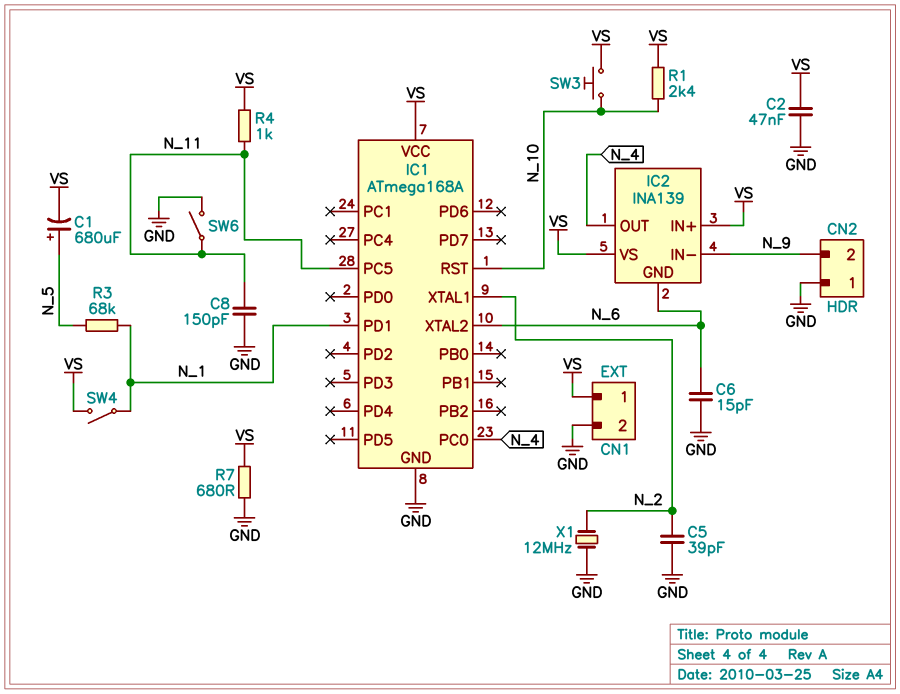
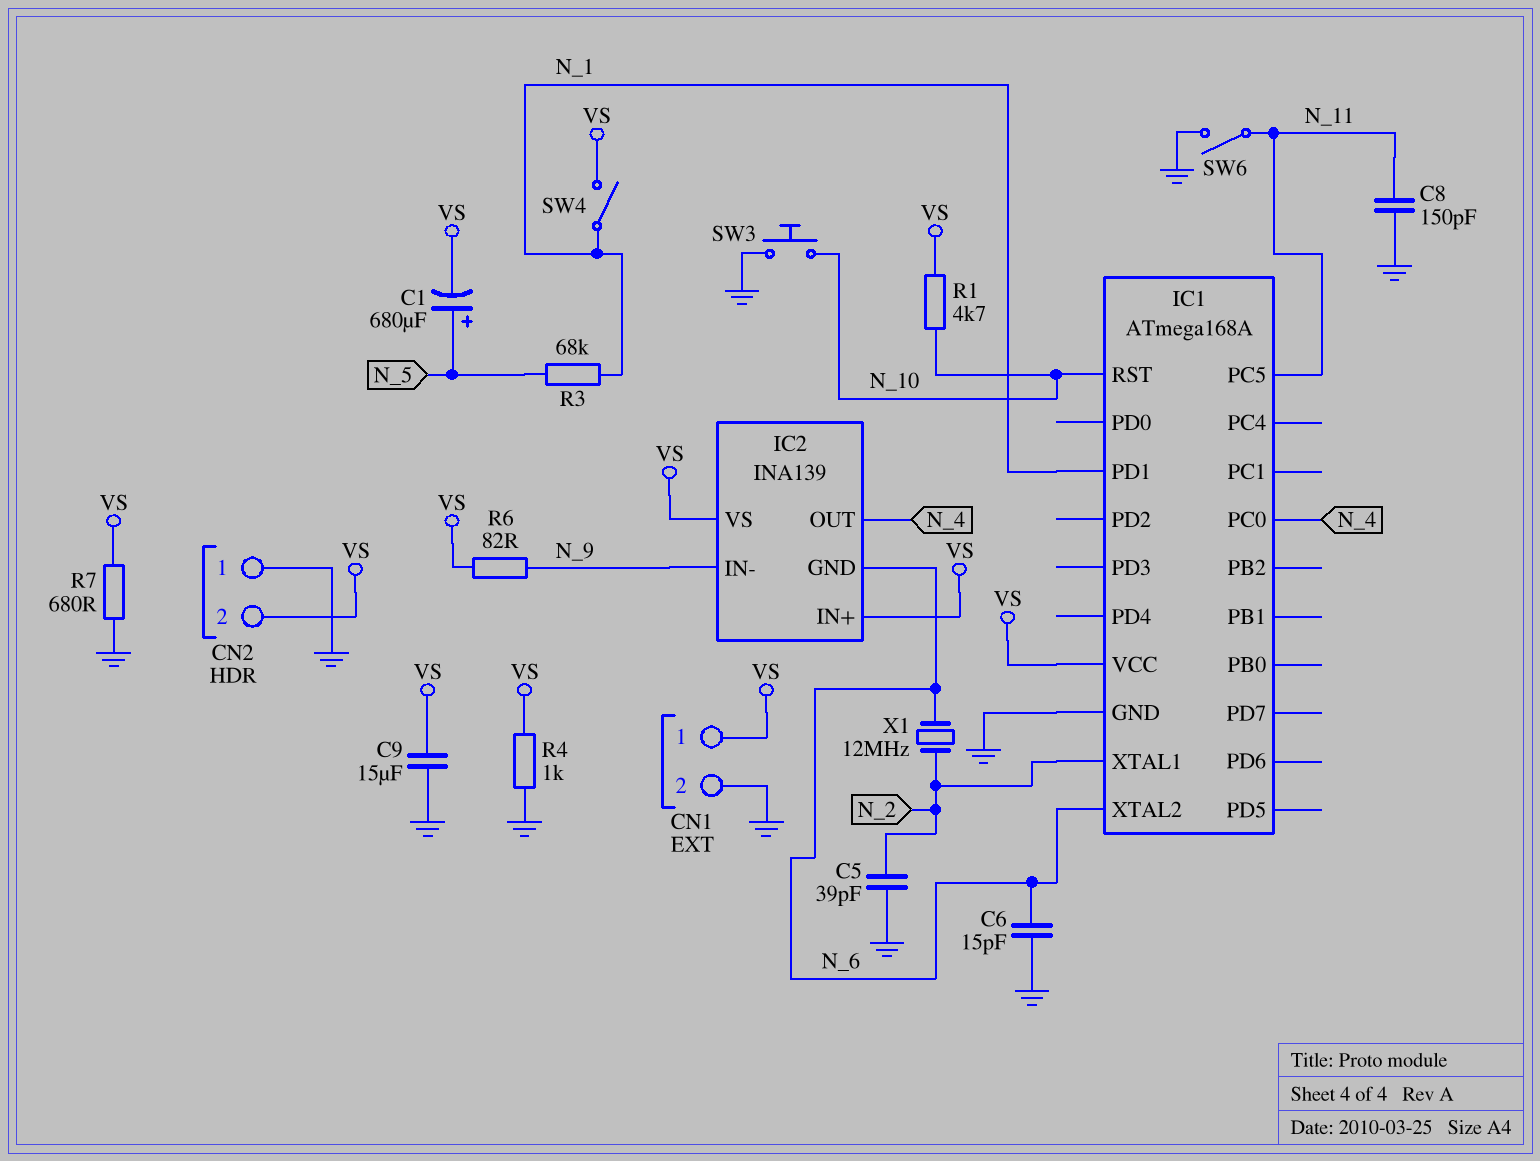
C2: 47nF (GND, VS) -> none
C9: none -> 15uF (GND, VS)
CN2 pin 2: N_9 -> VS
R1: 2.4k (N_10, VS) -> 4.7k (N_10, VS)
R4: 1k (N_11, VS) -> 1k (GND, VS)
R6: none -> 82 (N_9, VS)
SW3: button (N_10, VS) -> button (GND, N_10)
X1: 12MHz (GND, N_2) -> 12MHz (N_2, N_6)

